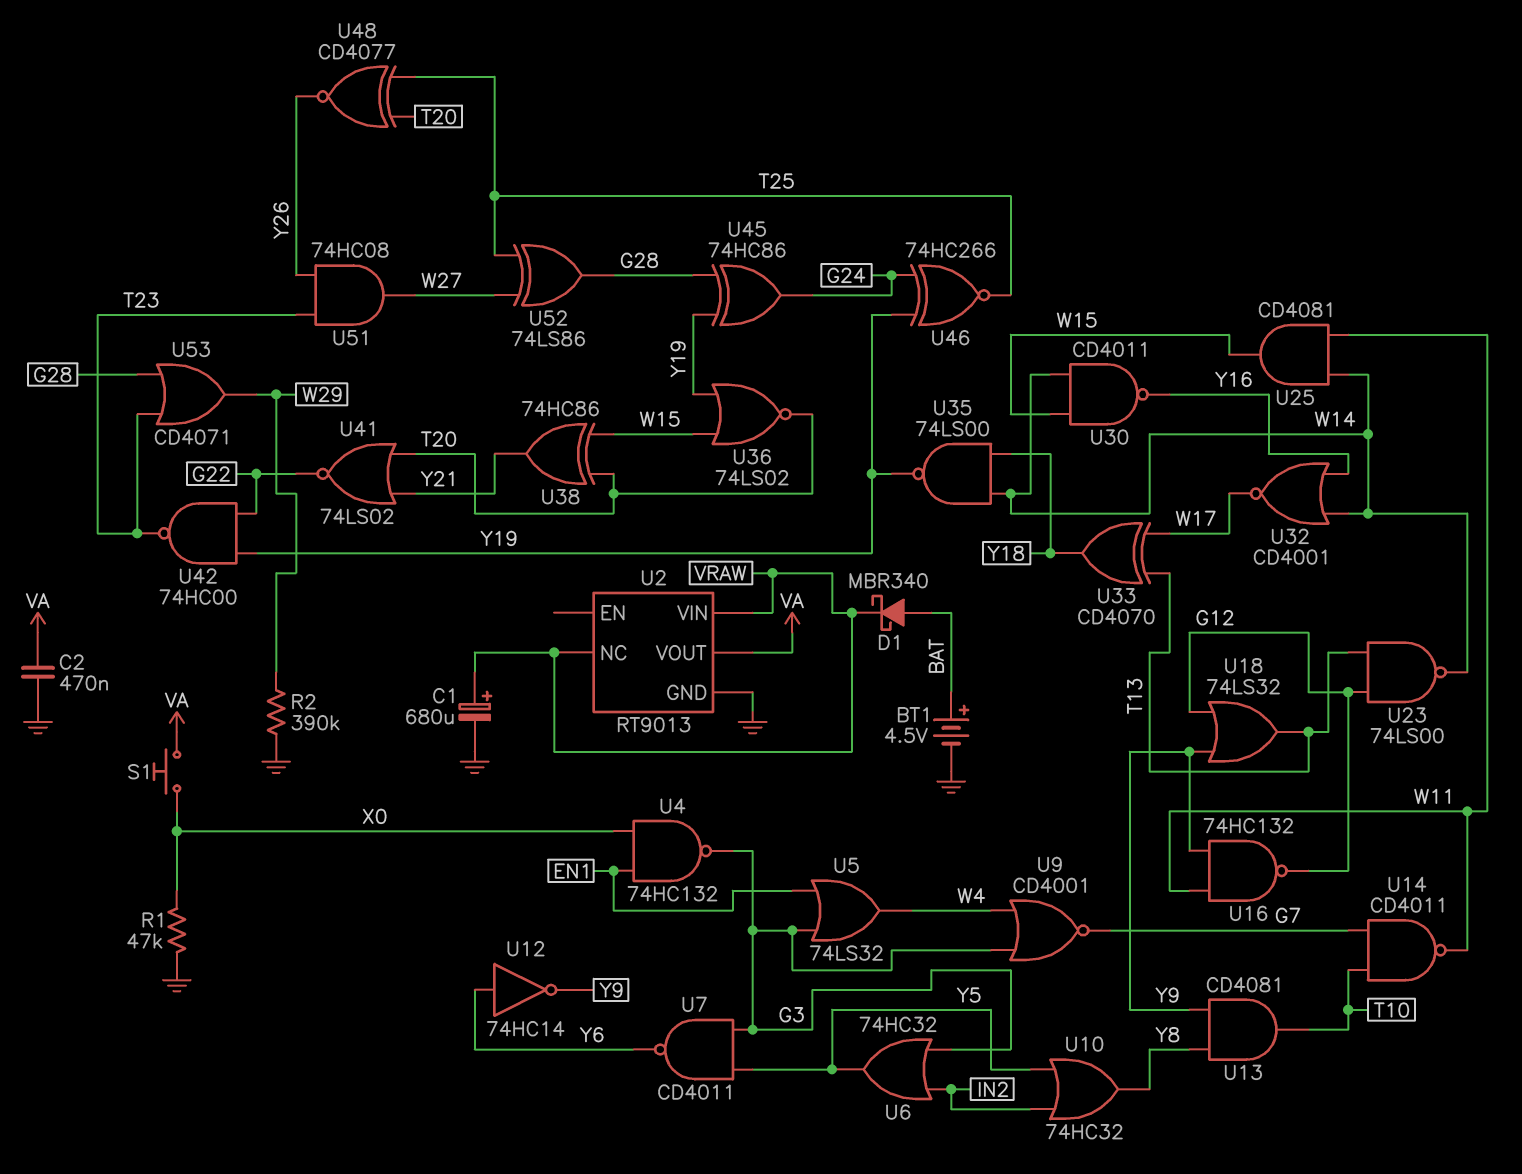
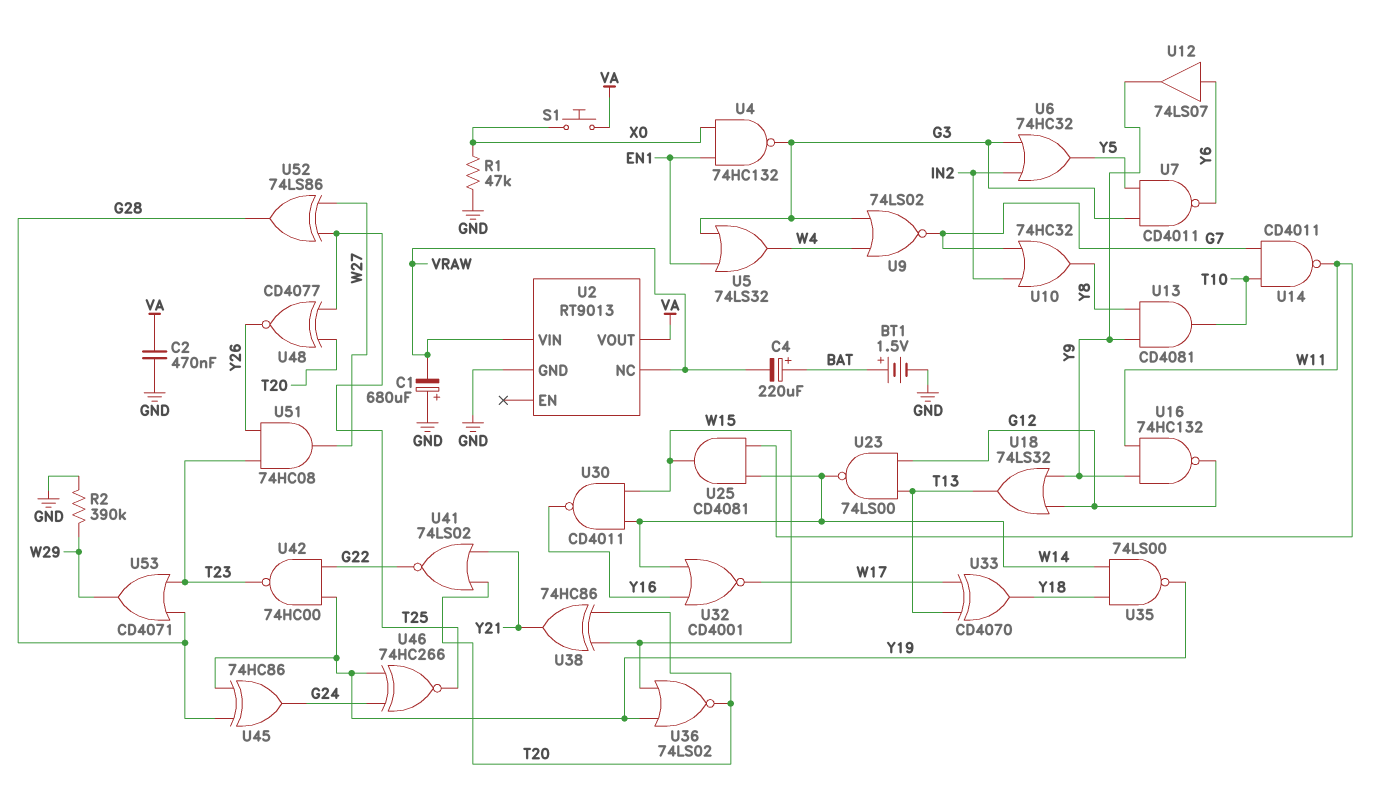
BT1: 4.5V (plus BAT, minus GND) -> 1.5V (plus BAT, minus GND)
C1: 680uF (plus VRAW, minus GND) -> 680uF (plus GND, minus VRAW)
C4: none -> 220uF (plus BAT, minus VRAW)
D1: schottky MBR340 (A BAT, K VRAW) -> none
U9: NOR CD4001 (in G3, in W4, out G7) -> NOR 74LS02 (in G3, in W4, out G7)
U10: OR 74HC32 (in IN2, in Y5, out Y8) -> OR 74HC32 (in G7, in IN2, out Y8)
U12: NOT 74HC14 (in Y6, out Y9) -> buffer 74LS07 (in Y6, out Y9)

